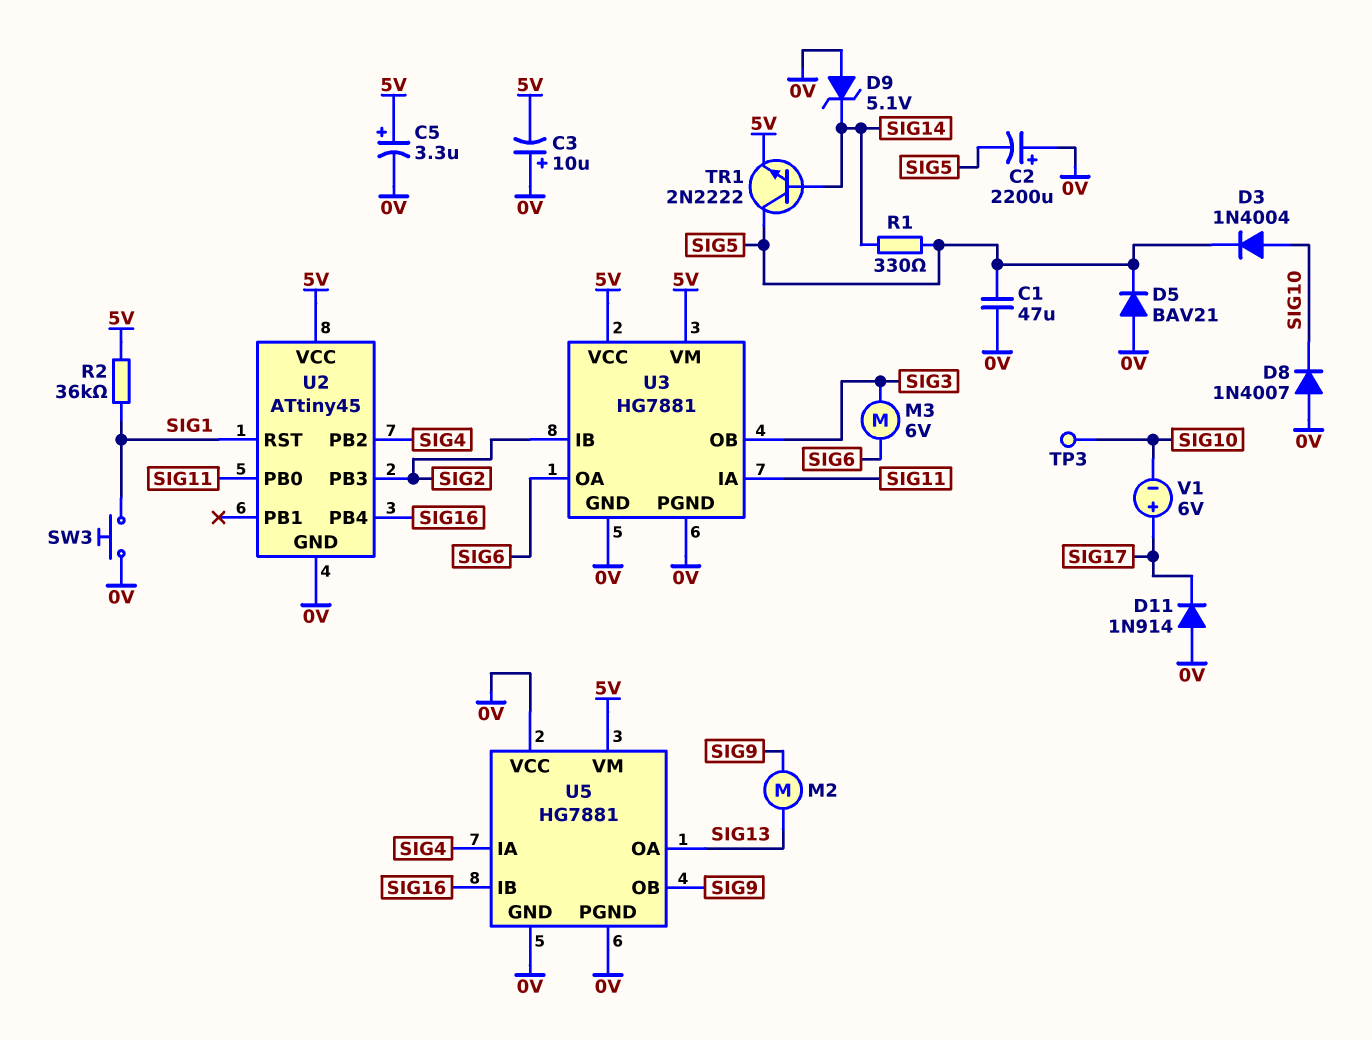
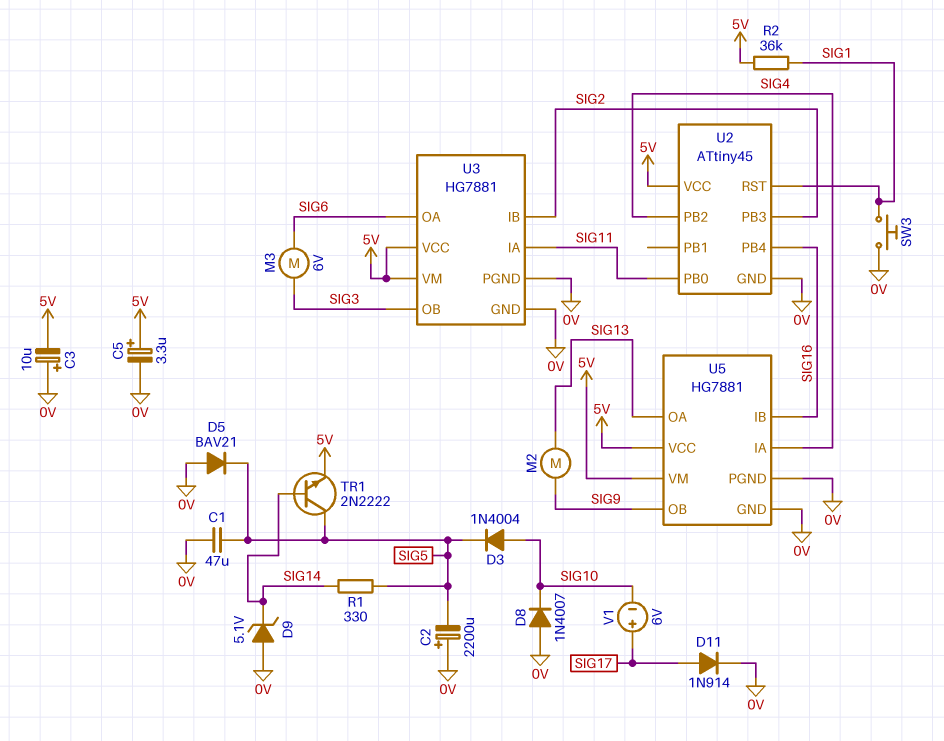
D11: diode 1N914 (A 0V, K SIG17) -> diode 1N914 (A SIG17, K 0V)
TP3: test point (SIG10) -> none
U5 pin VCC: 0V -> 5V

